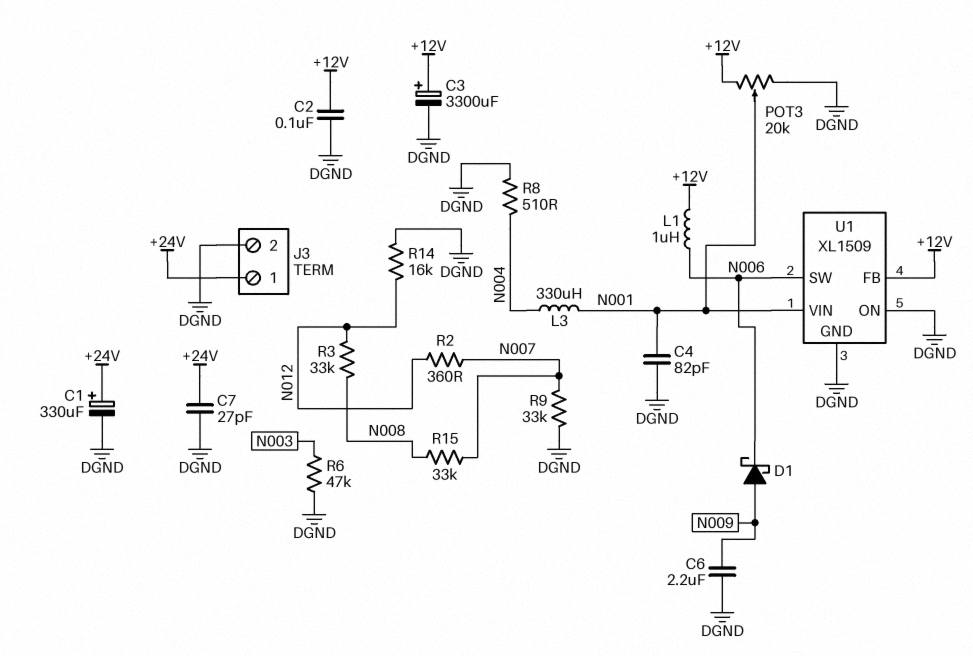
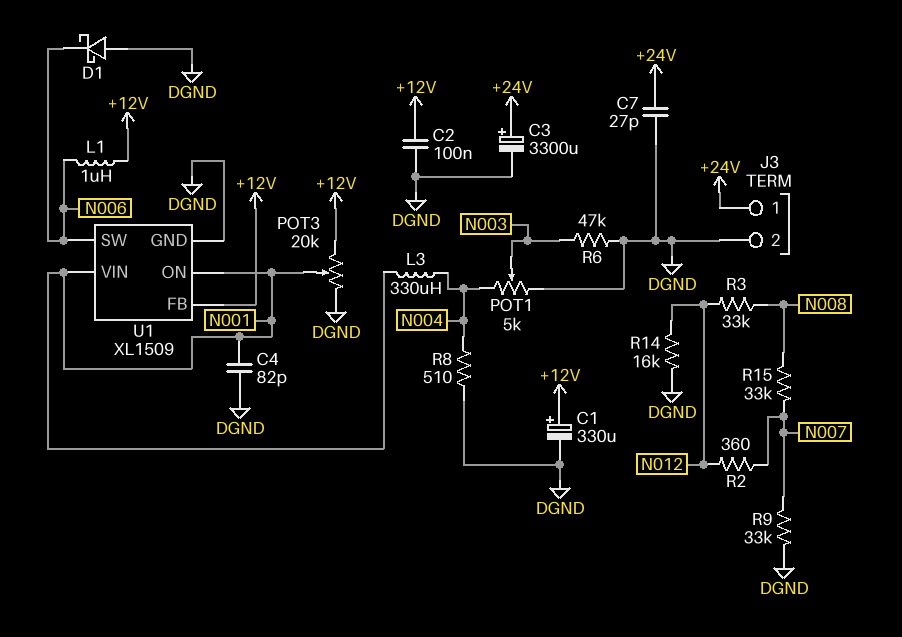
C1: 330uF (plus +24V, minus DGND) -> 330uF (plus +12V, minus DGND)
C3: 3300uF (plus +12V, minus DGND) -> 3300uF (plus +24V, minus DGND)
C6: 2.2uF (DGND, N009) -> none
D1: schottky (A N009, K N006) -> schottky (A DGND, K N006)
POT1: none -> 5k (DGND, N004, wiper N003)
U1 pin ON: DGND -> N001

